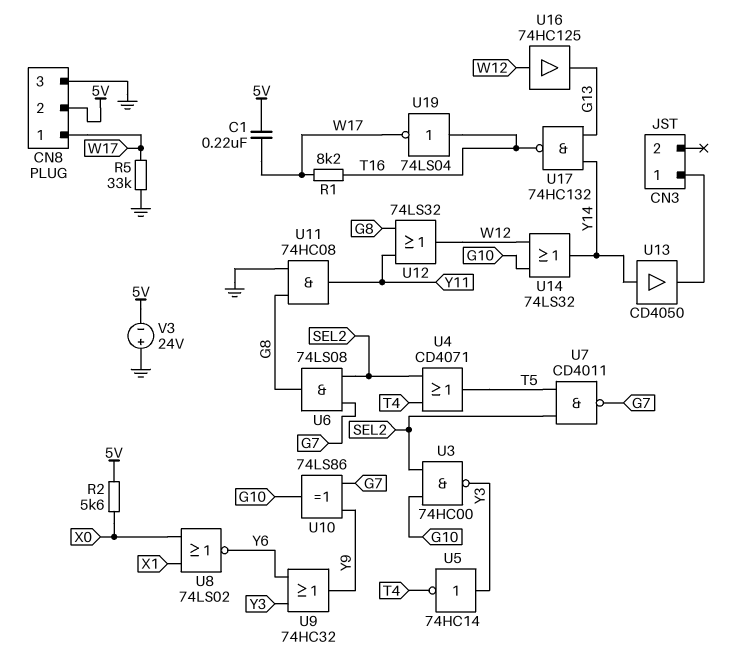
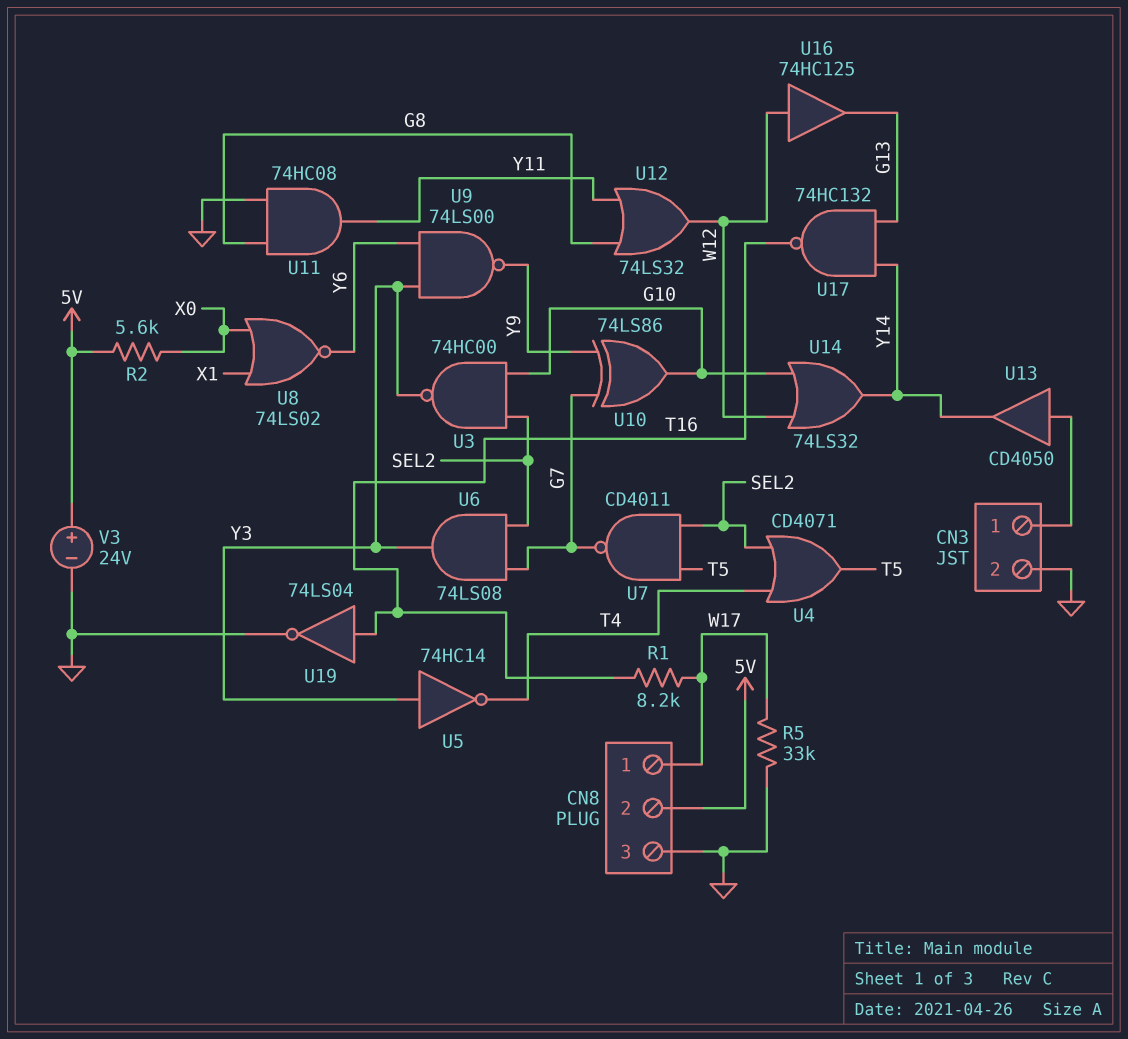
C1: 220nF (5V, W17) -> none
CN3 pin 2: none -> GND
U6: AND 74LS08 (in G7, in SEL2, out G8) -> AND 74LS08 (in G7, in SEL2, out Y3)
U9: OR 74HC32 (in Y3, in Y6, out Y9) -> NAND 74LS00 (in Y3, in Y6, out Y9)
U13: buffer CD4050 (in Y14, out CN3/1) -> buffer CD4050 (in CN3/1, out Y14)
U19: NOT 74LS04 (in T16, out W17) -> NOT 74LS04 (in T16, out GND)
V3: 24V (plus GND, minus 5V) -> 24V (plus 5V, minus GND)

